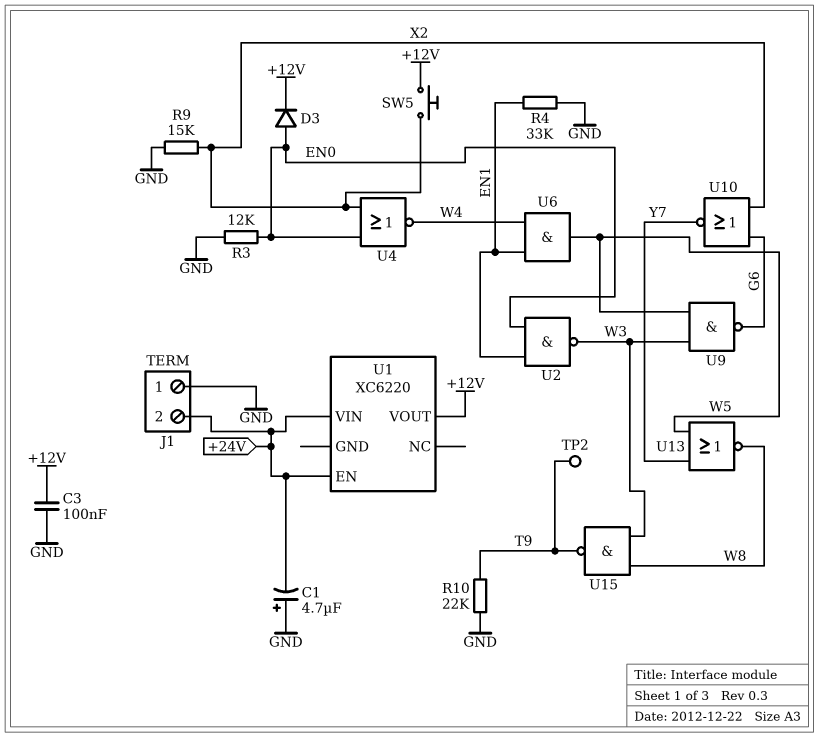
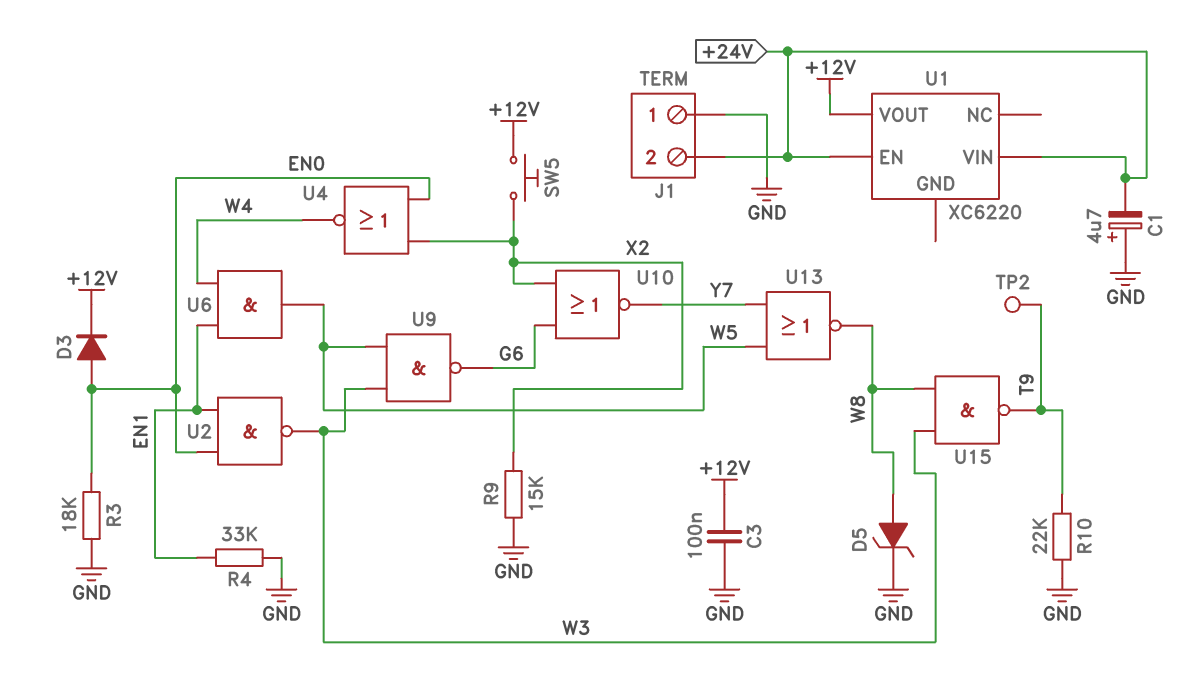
D5: none -> zener (A W8, K GND)
R3: 12k (EN0, GND) -> 18k (EN0, GND)

